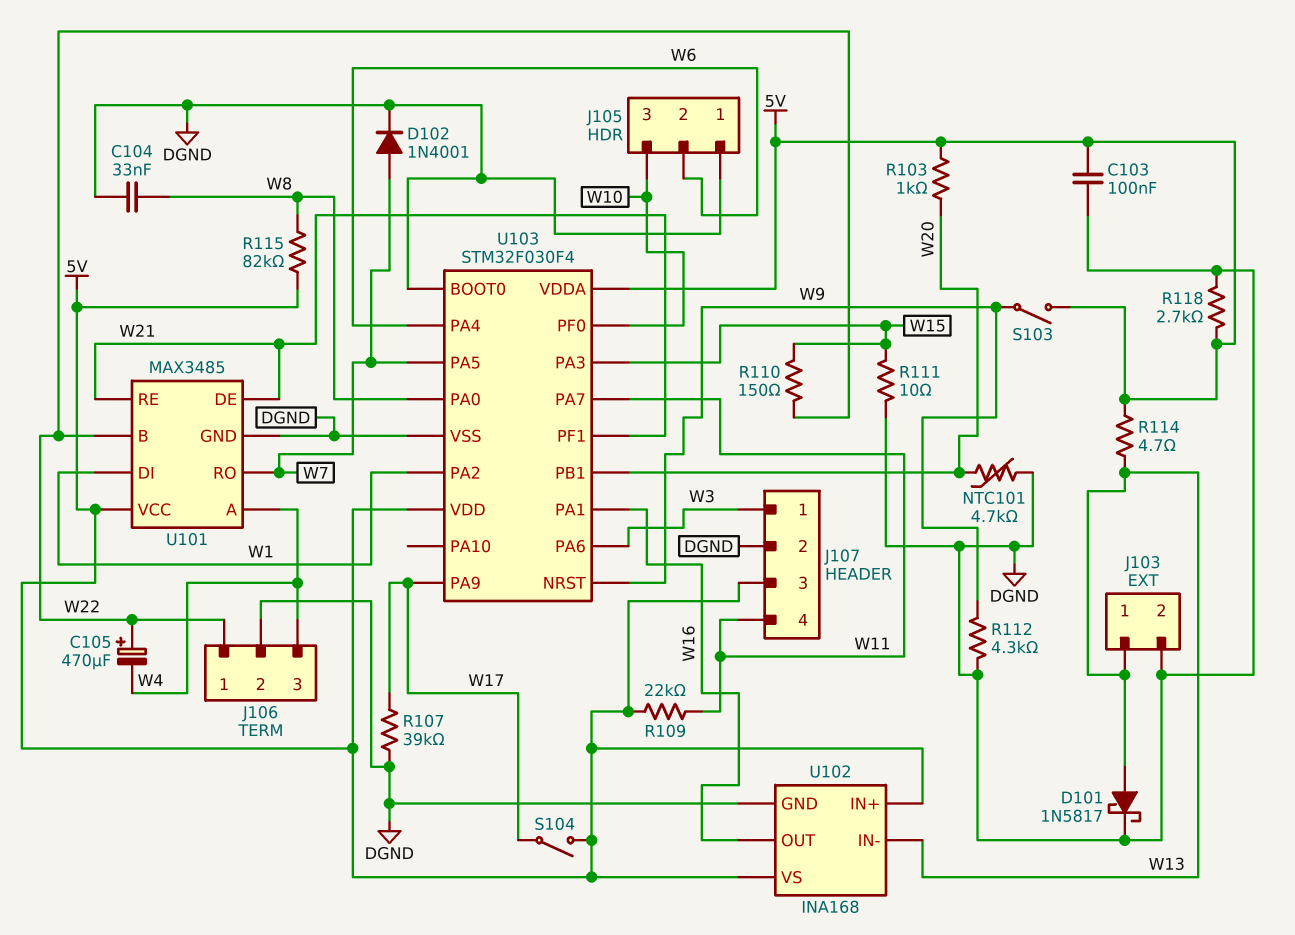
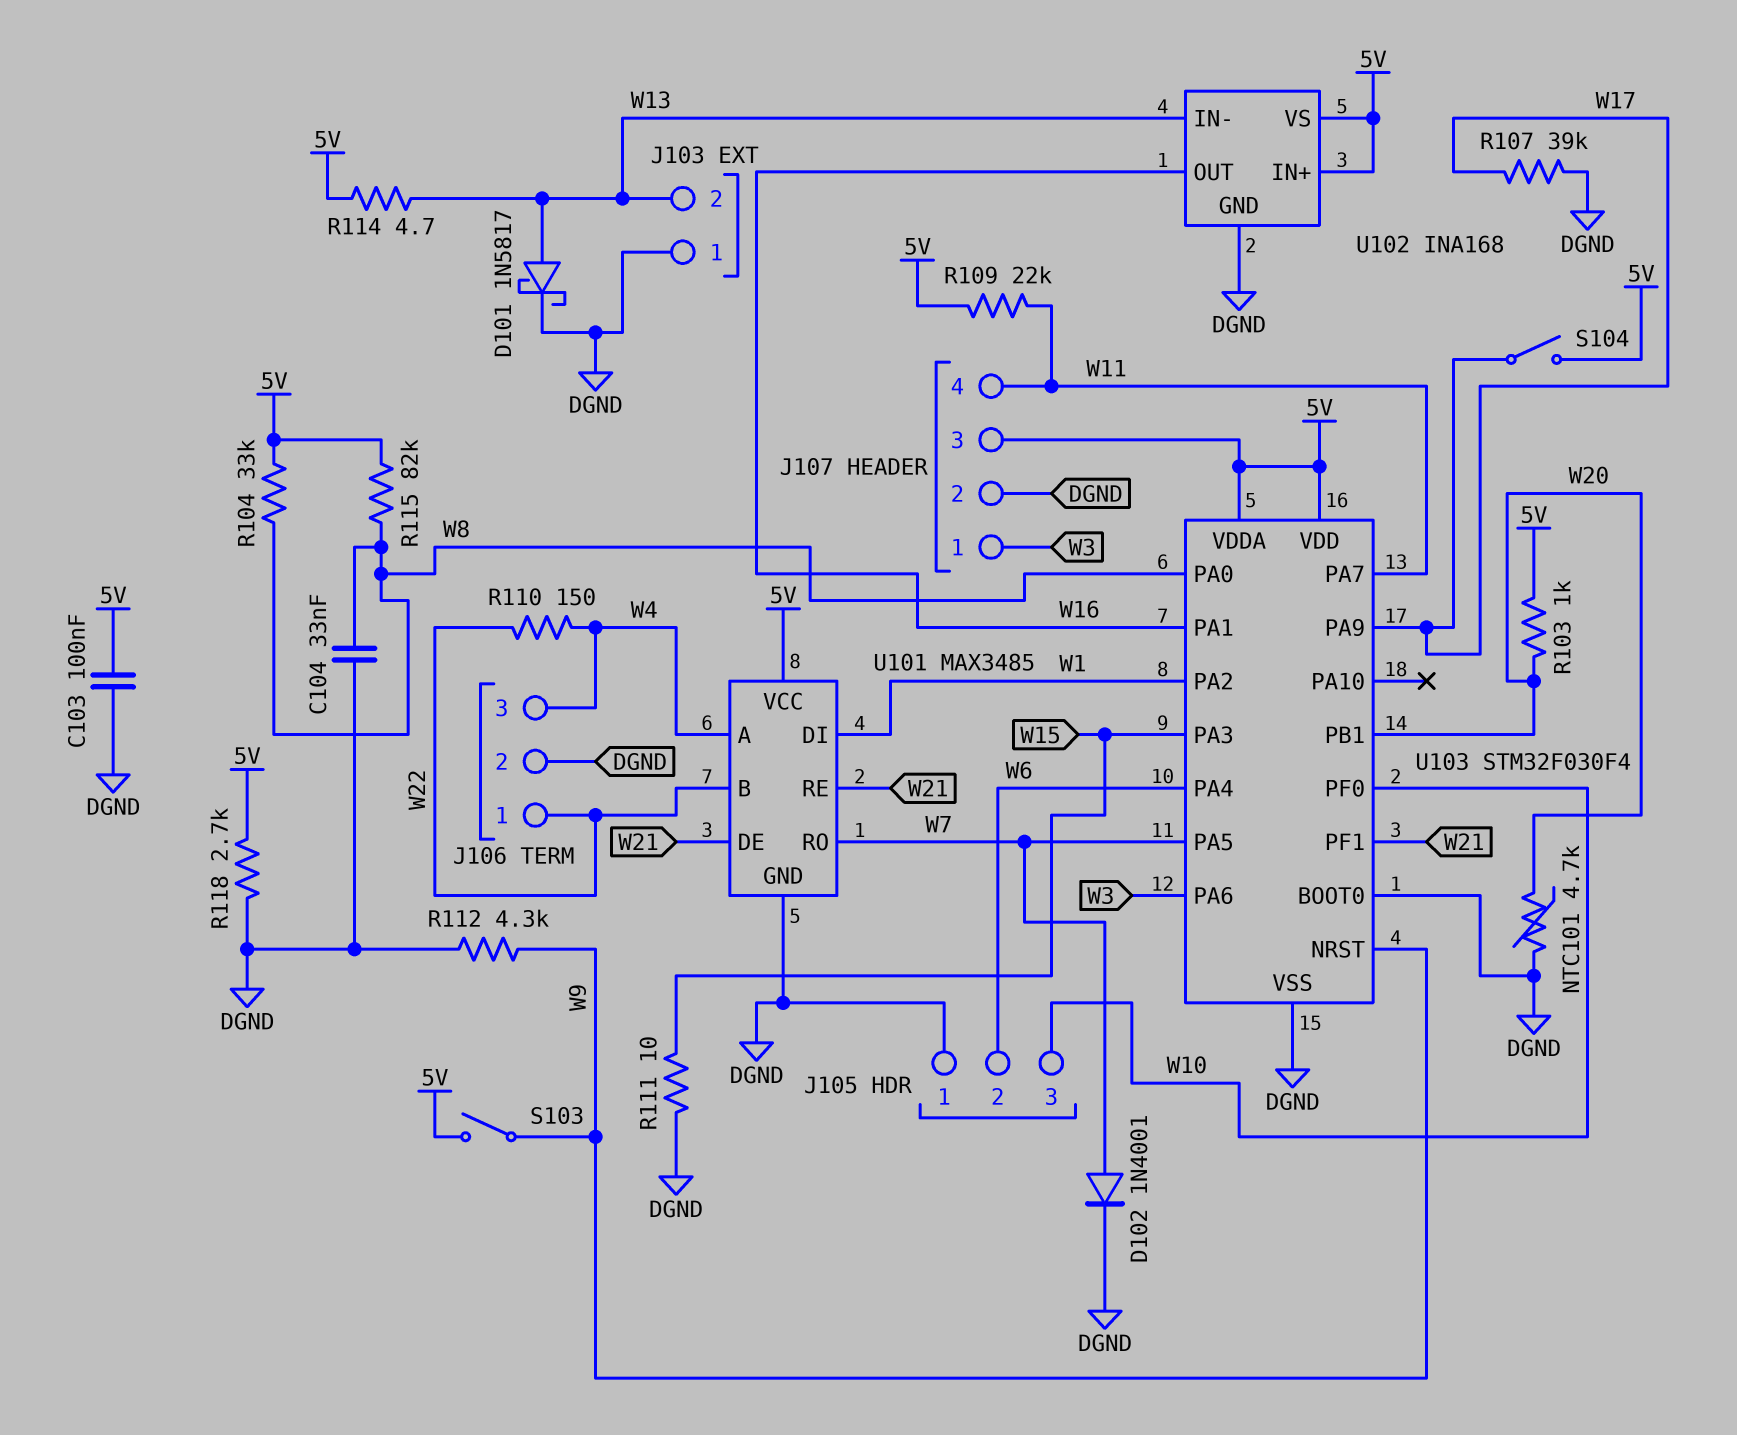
C105: 470uF (plus W22, minus W4) -> none
J103 pin 1: W13 -> DGND
J103 pin 2: DGND -> W13
R104: none -> 33k (5V, W8)
R110: 150 (W15, W22) -> 150 (W4, W22)

